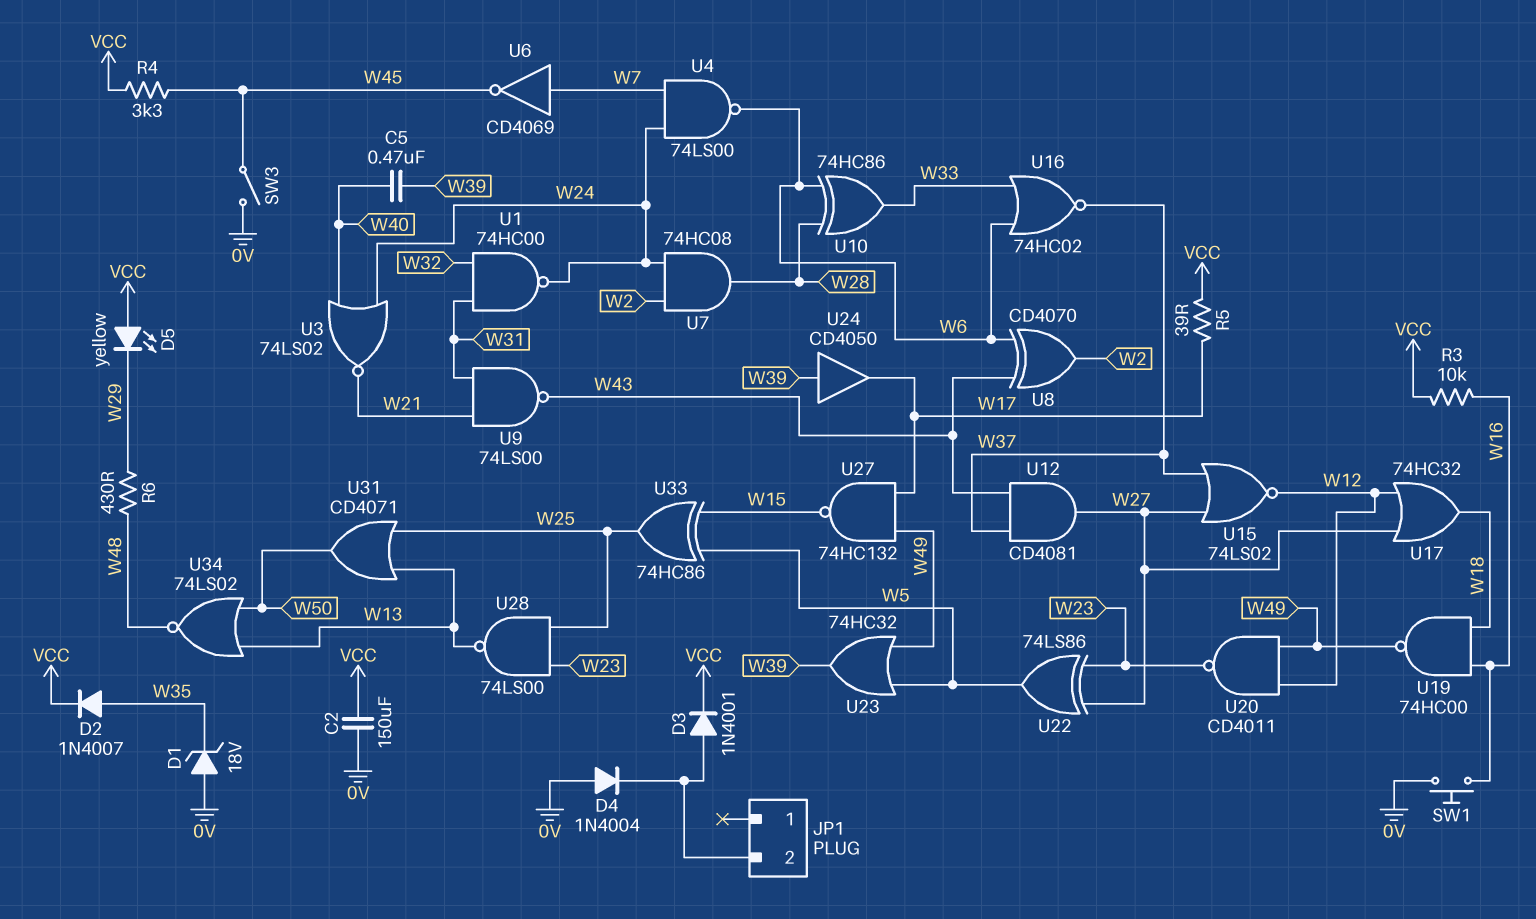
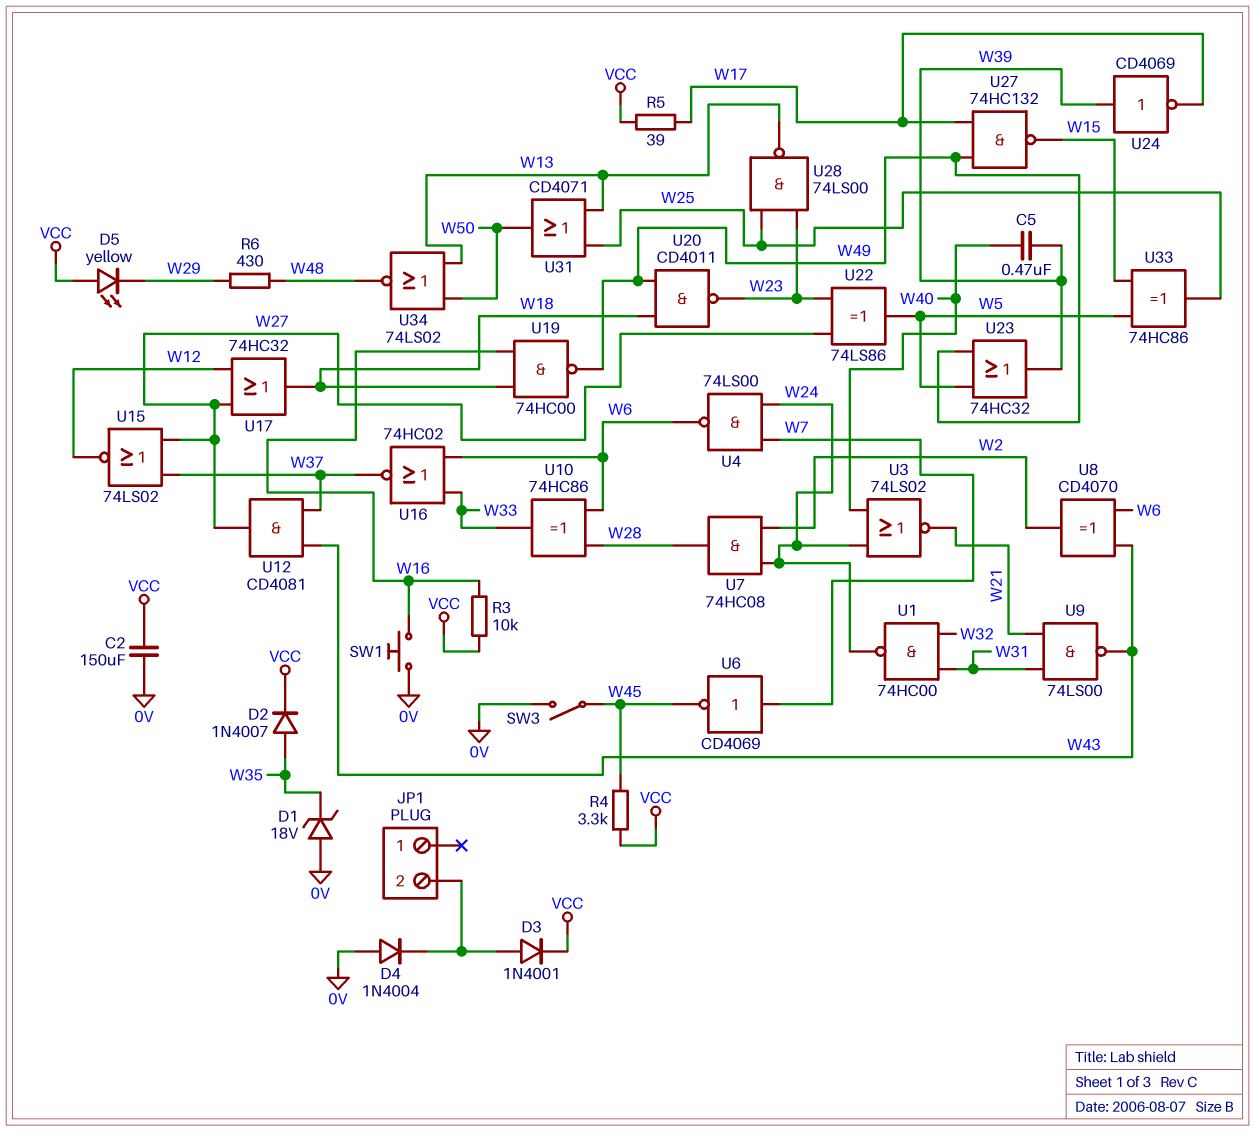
U20: NAND CD4011 (in W12, in W49, out W23) -> NAND CD4011 (in W18, in W49, out W23)
U24: buffer CD4050 (in W39, out W17) -> NOT CD4069 (in W39, out W17)

